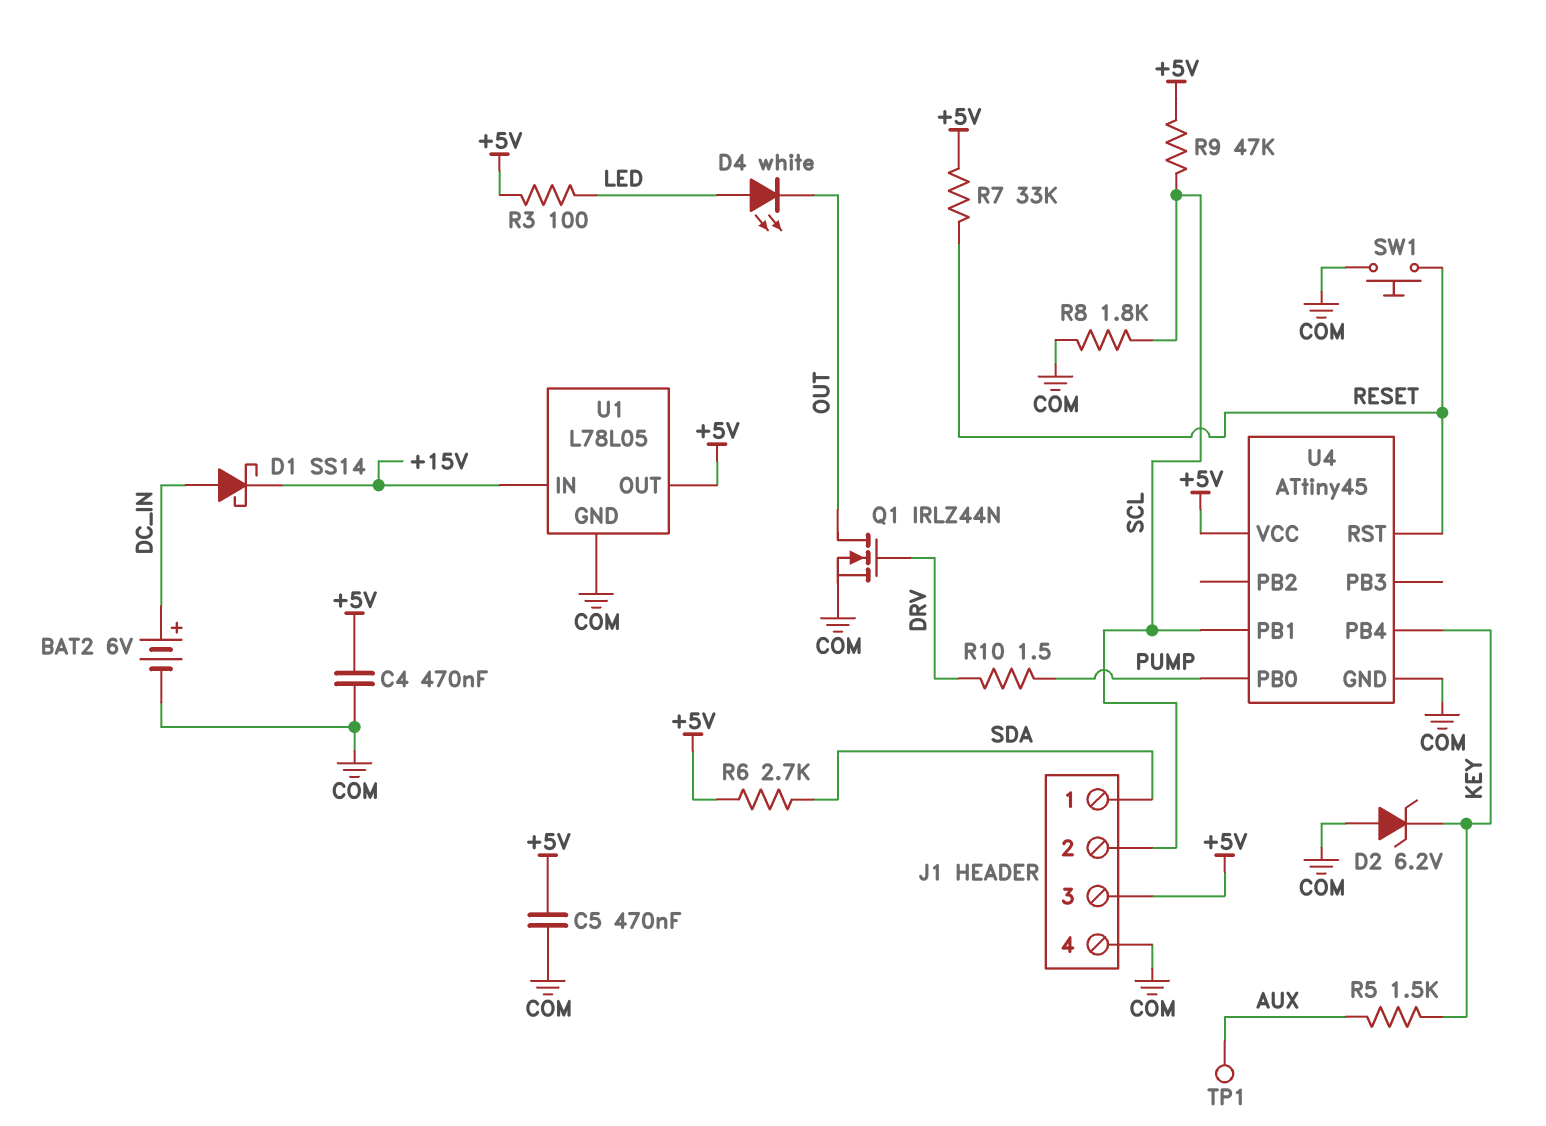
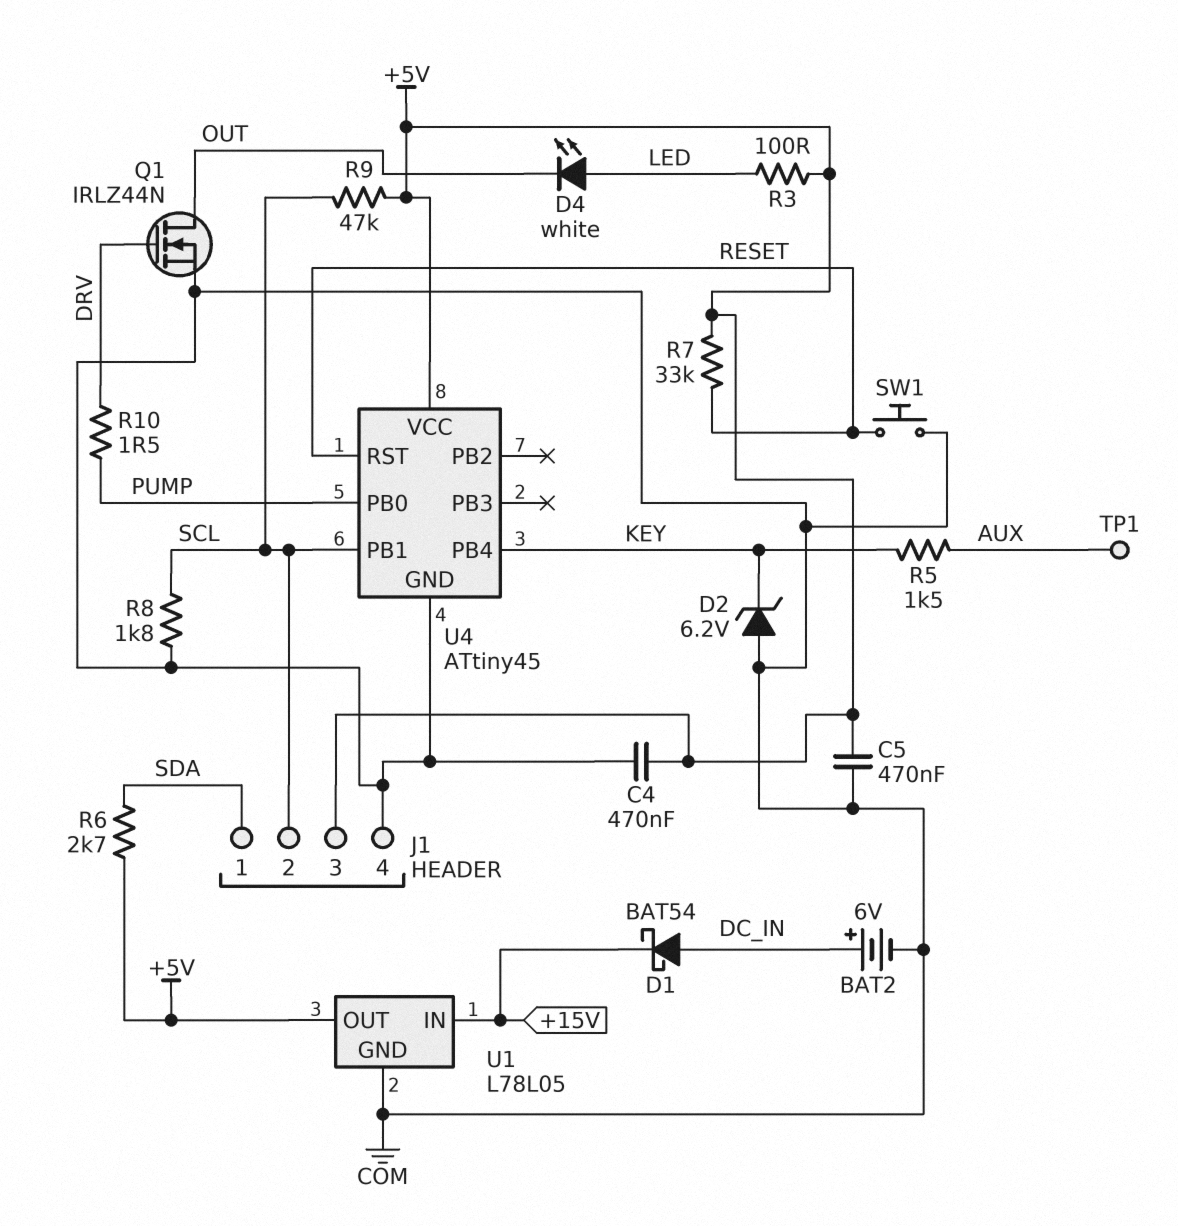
D1: schottky SS14 (A DC_IN, K +15V) -> schottky BAT54 (A DC_IN, K +15V)

